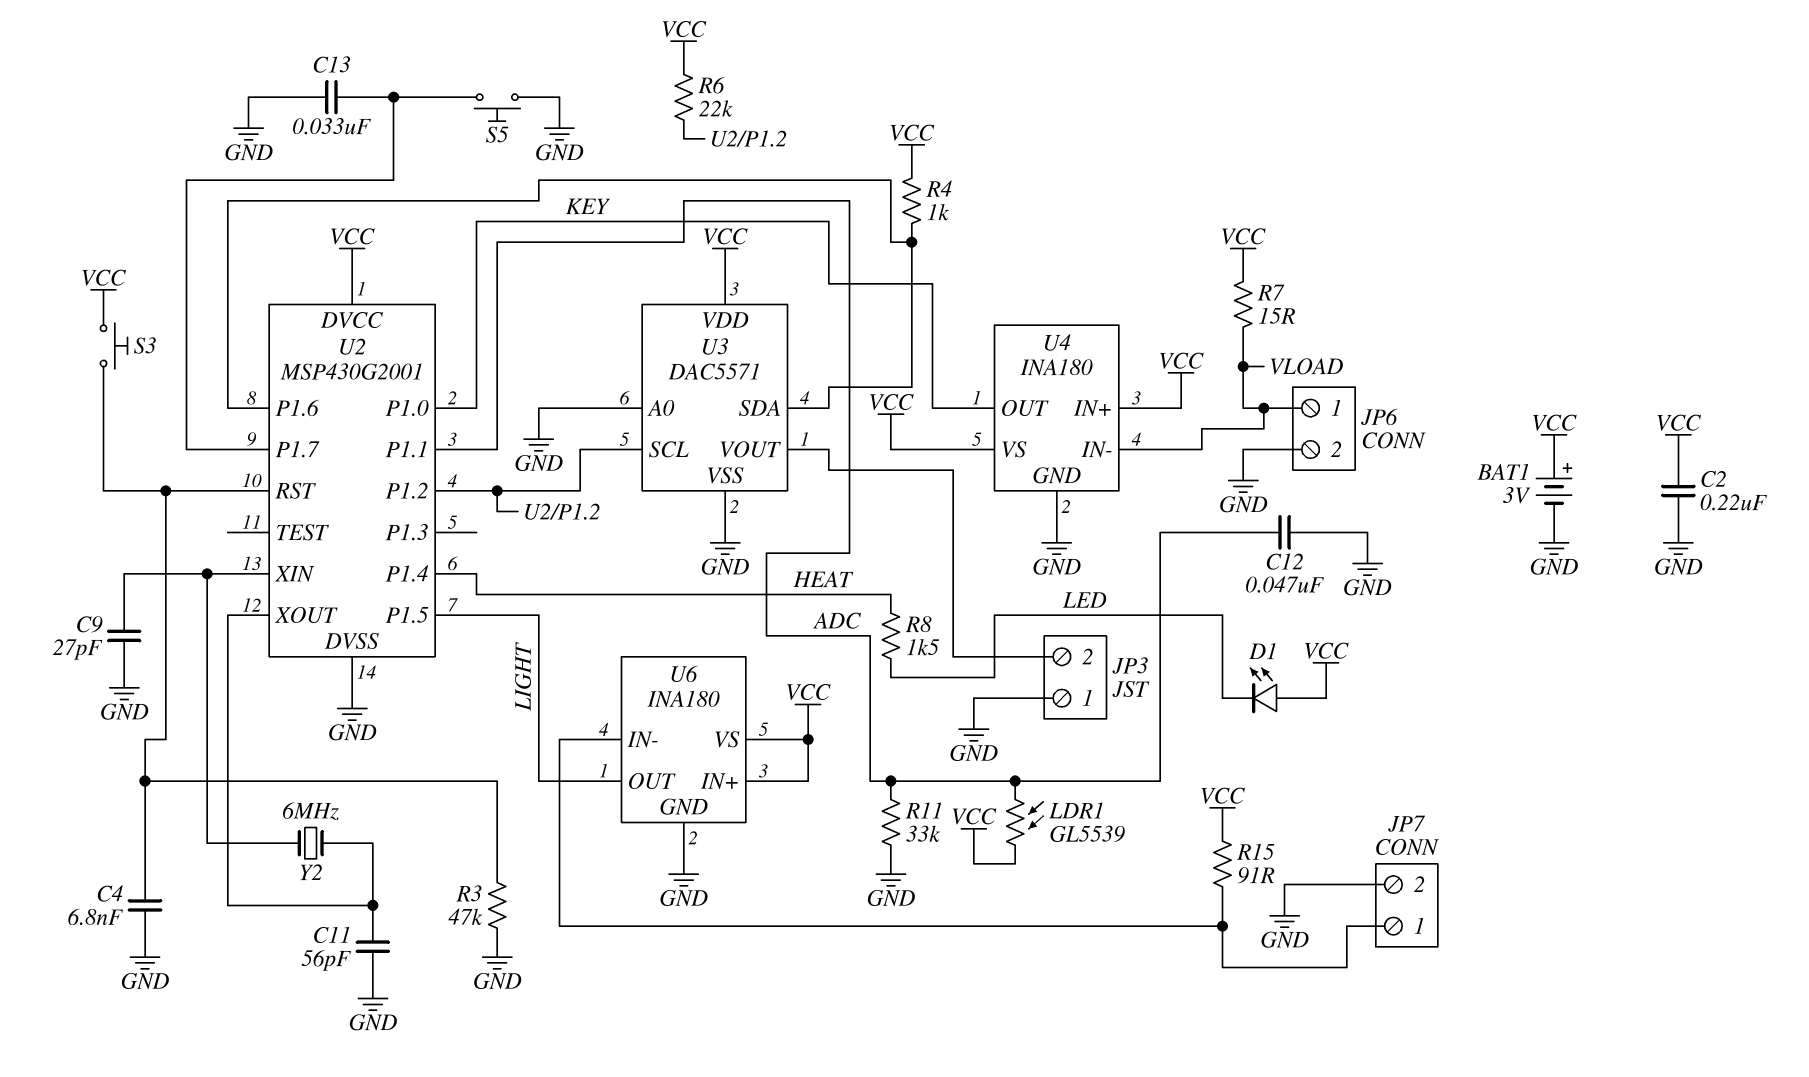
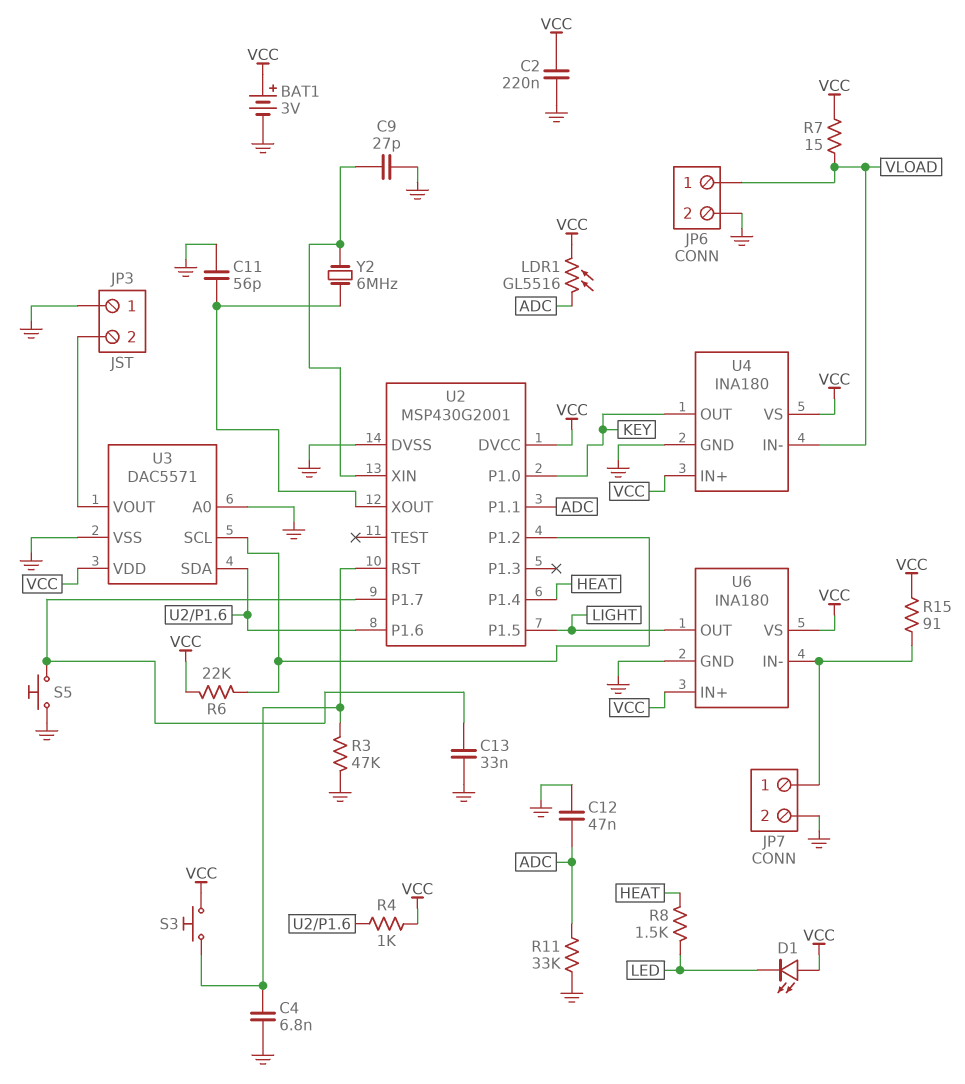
LDR1: GL5539 (ADC, VCC) -> GL5516 (ADC, VCC)

